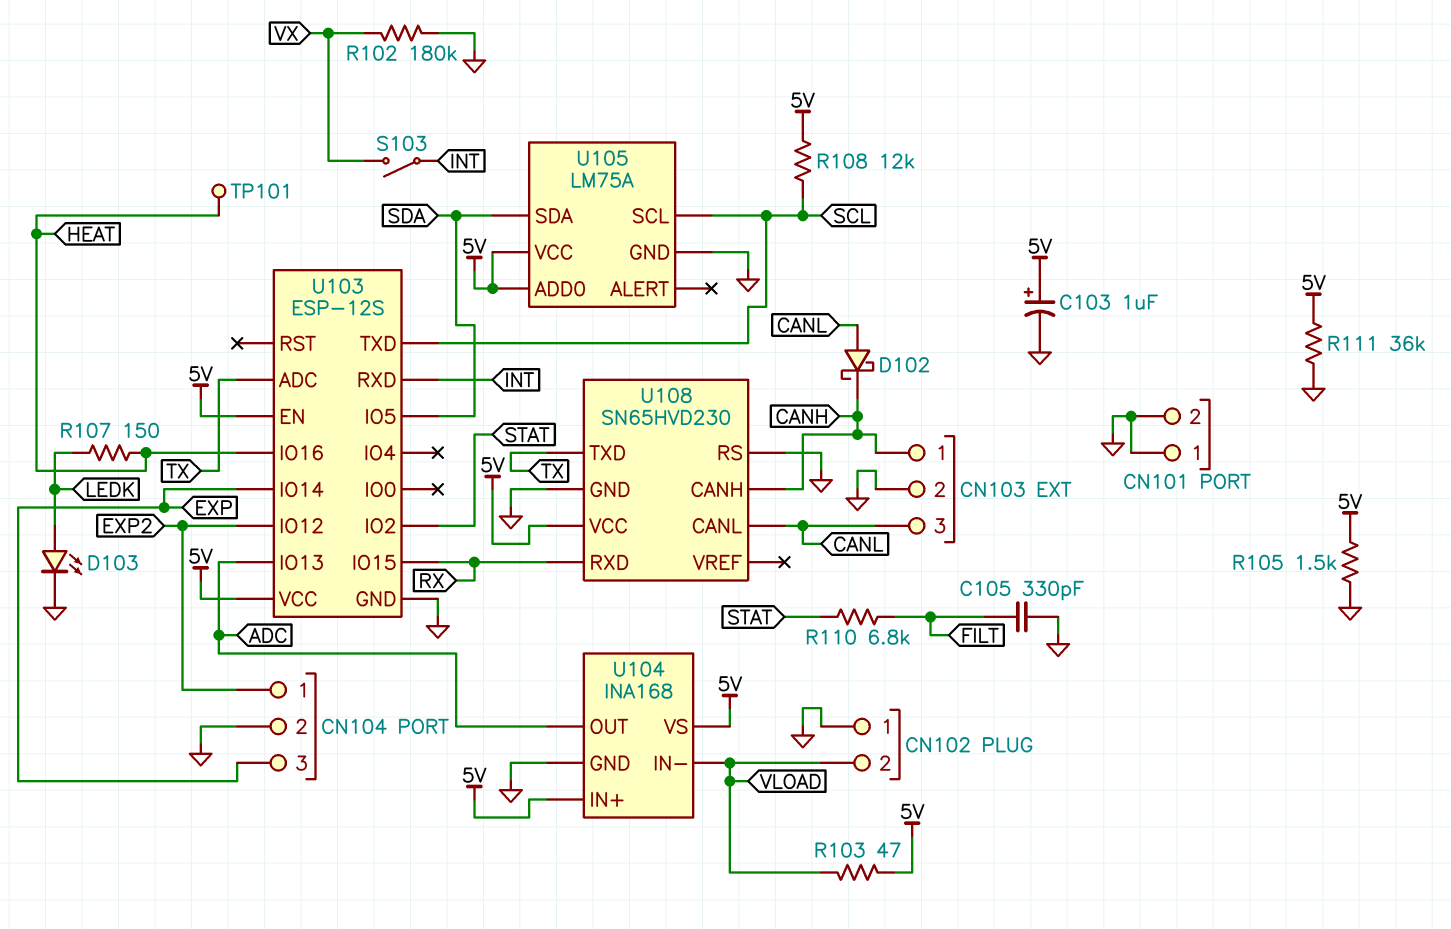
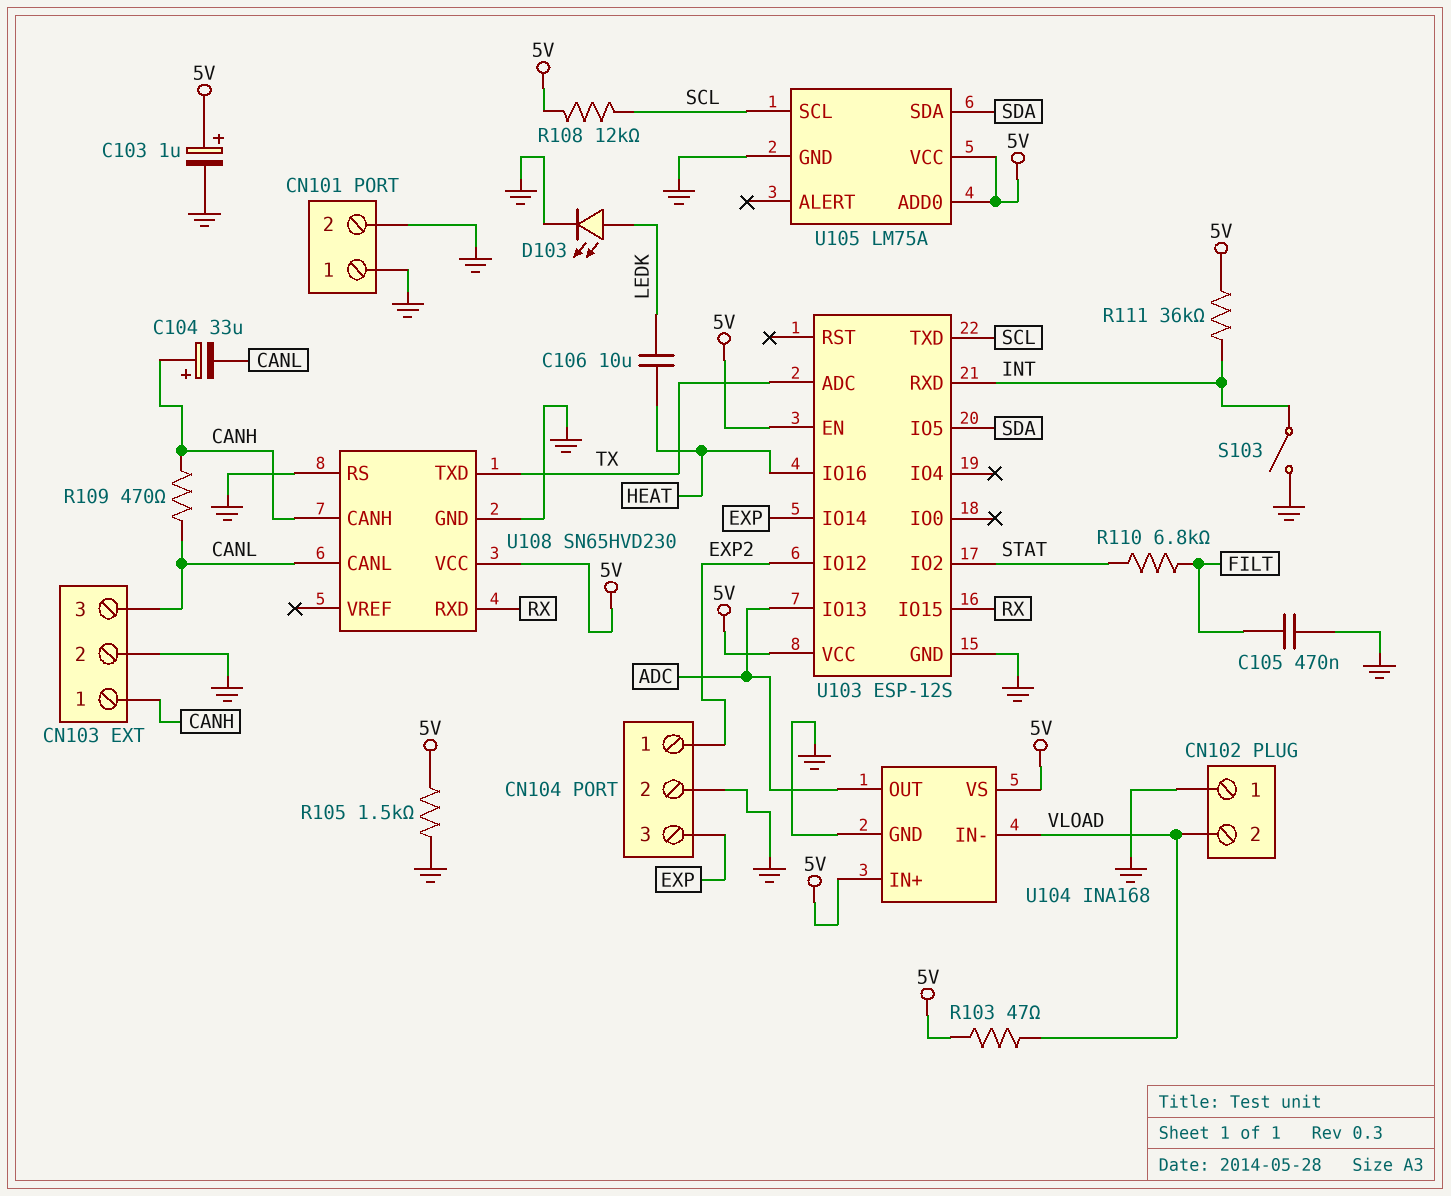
C104: none -> 33uF (plus CANH, minus CANL)
C105: 330pF (FILT, GND) -> 470nF (FILT, GND)
C106: none -> 10uF (HEAT, LEDK)
D102: schottky (A CANL, K CANH) -> none
R102: 180k (GND, VX) -> none
R107: 150 (HEAT, LEDK) -> none
R109: none -> 470 (CANH, CANL)
R111: 36k (5V, GND) -> 36k (5V, INT)
S103: switch (INT, VX) -> switch (GND, INT)
TP101: test point (HEAT) -> none

